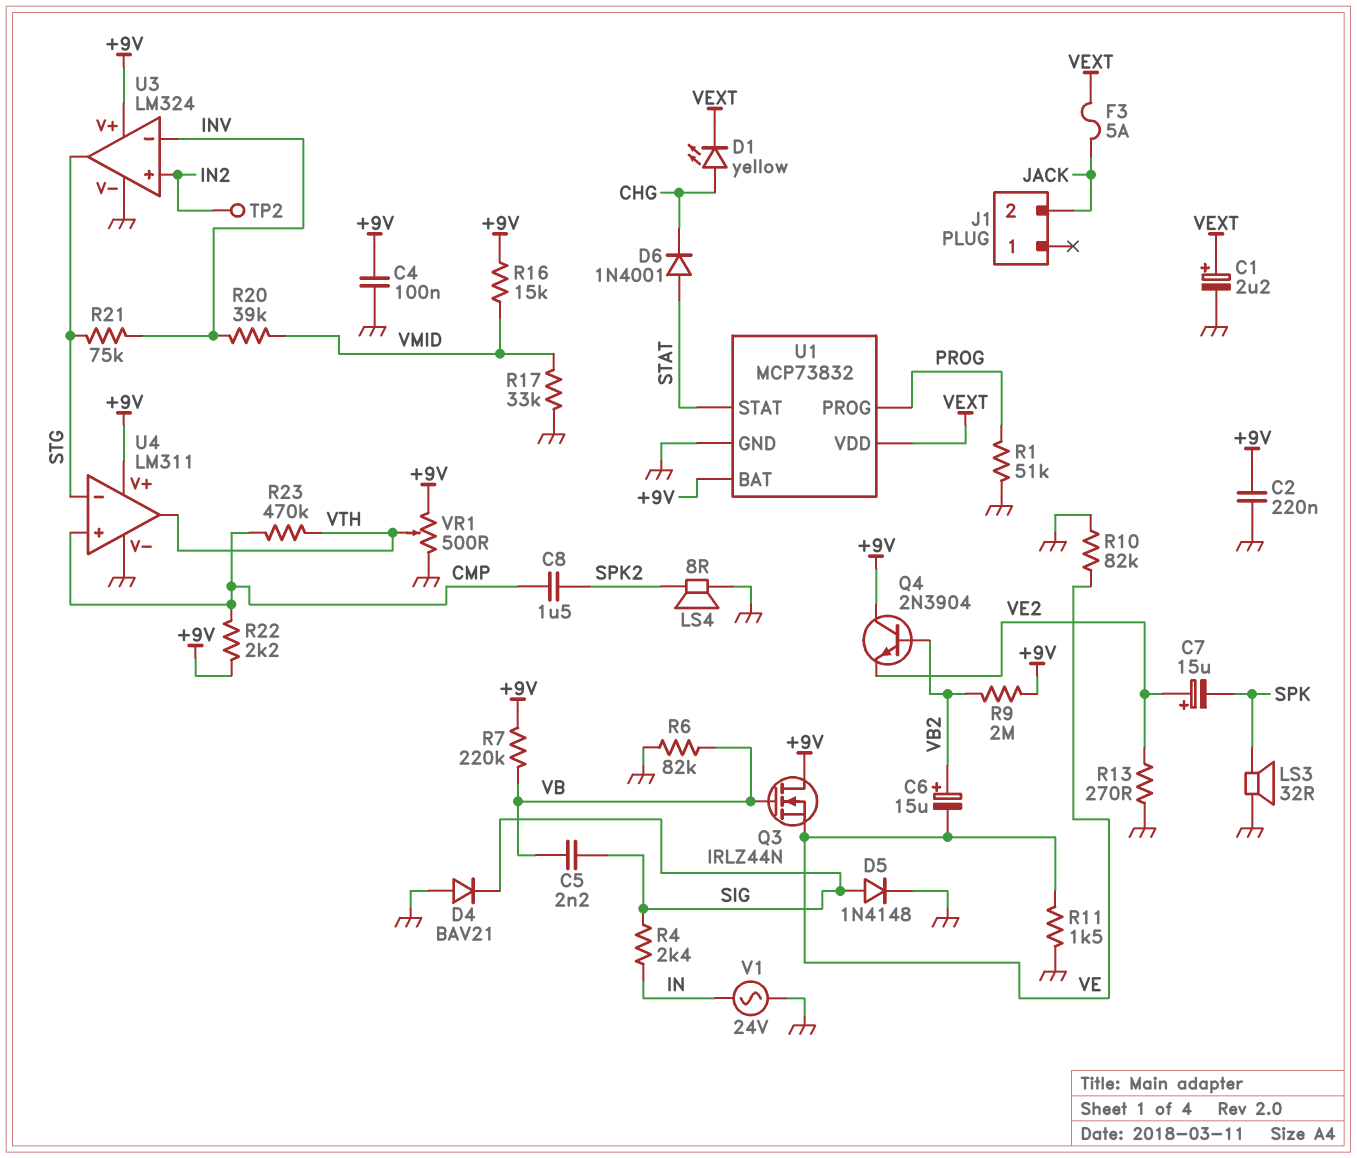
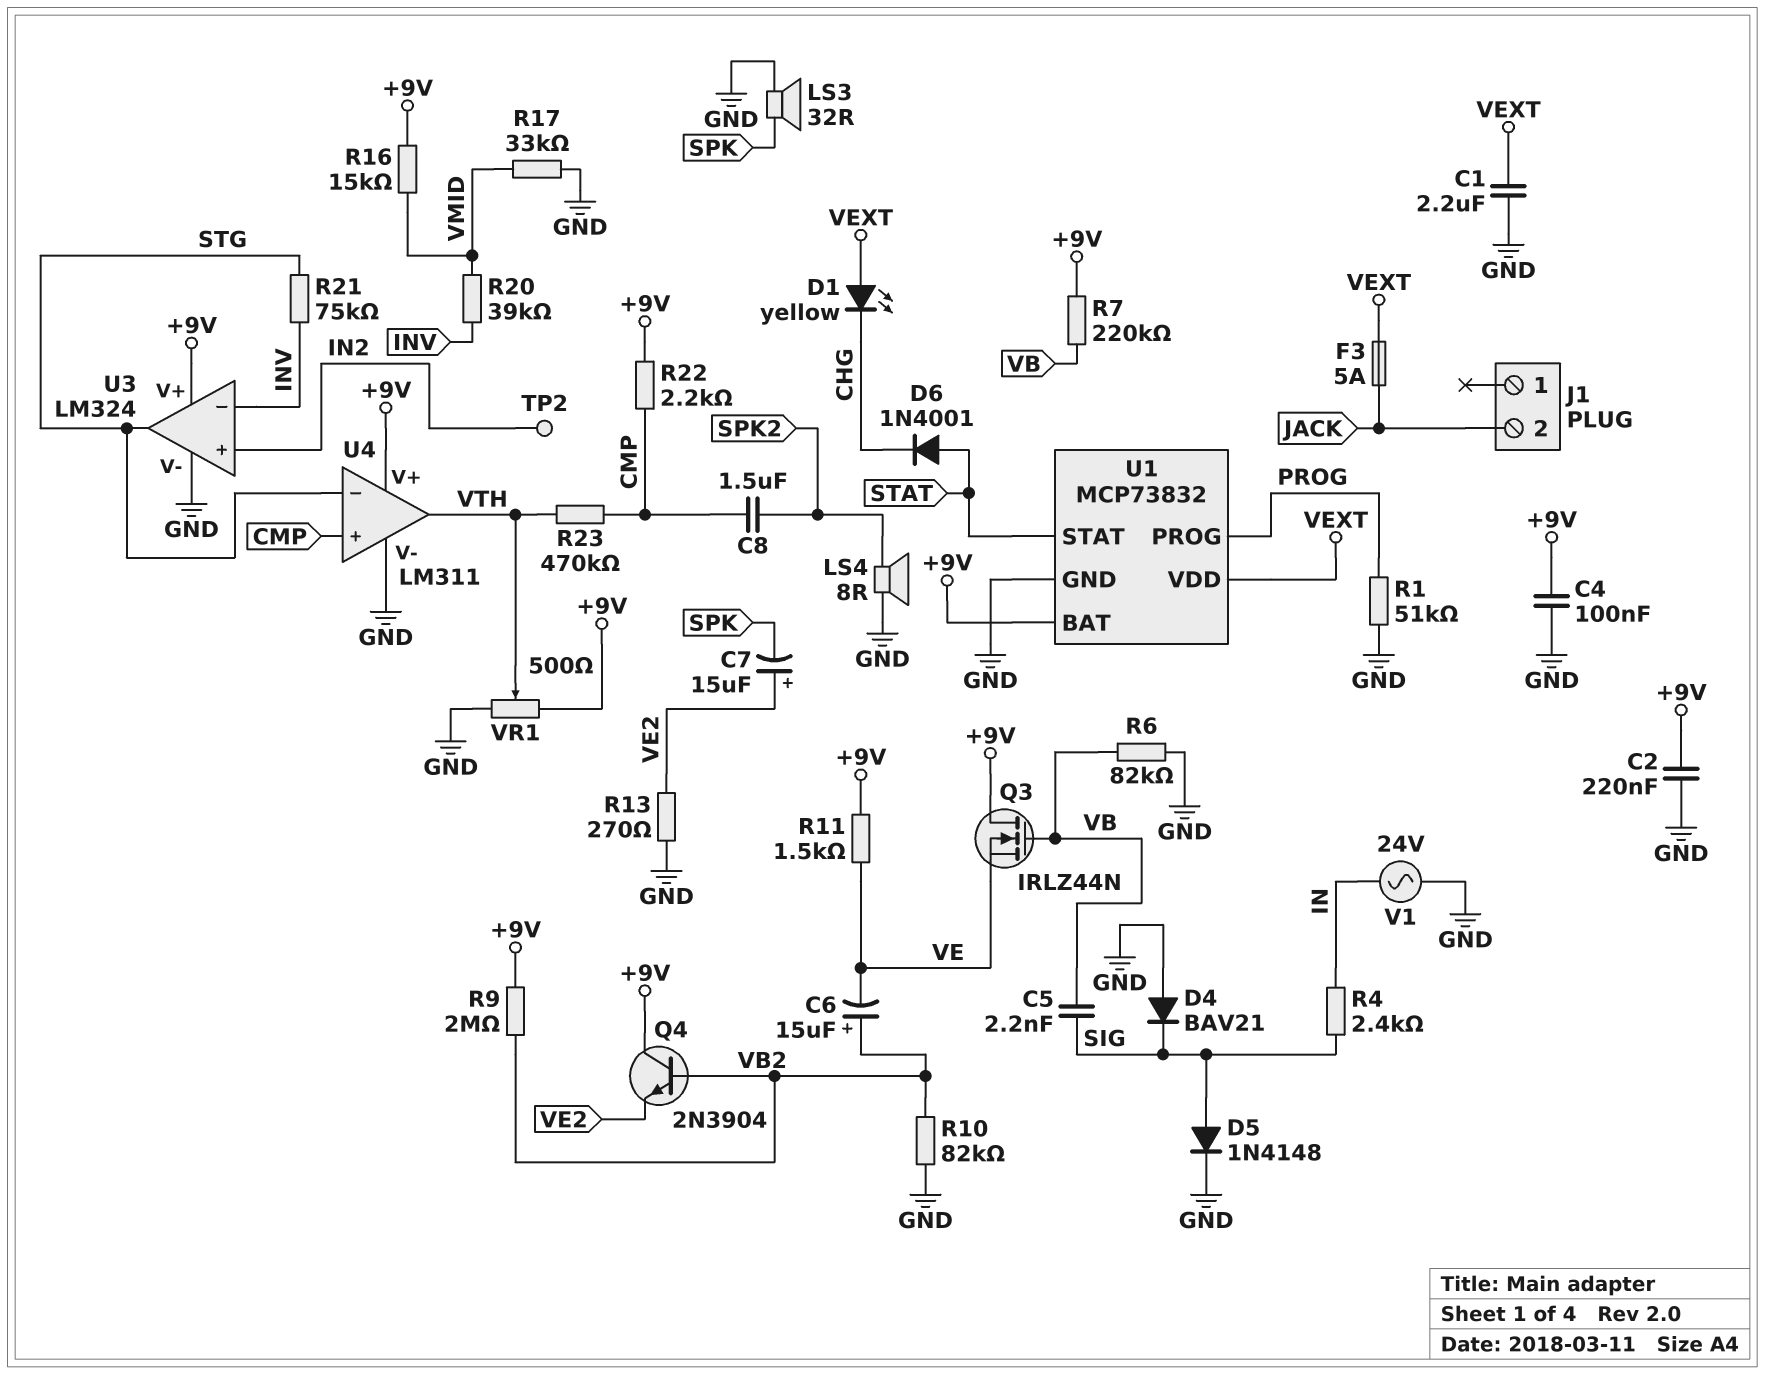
C1: 2.2uF (plus VEXT, minus GND) -> 2.2uF (GND, VEXT)
D1: LED yellow (A CHG, K VEXT) -> LED yellow (A VEXT, K CHG)
R10: 82k (GND, VE) -> 82k (GND, VB2)
R11: 1.5k (GND, VE) -> 1.5k (+9V, VE)

